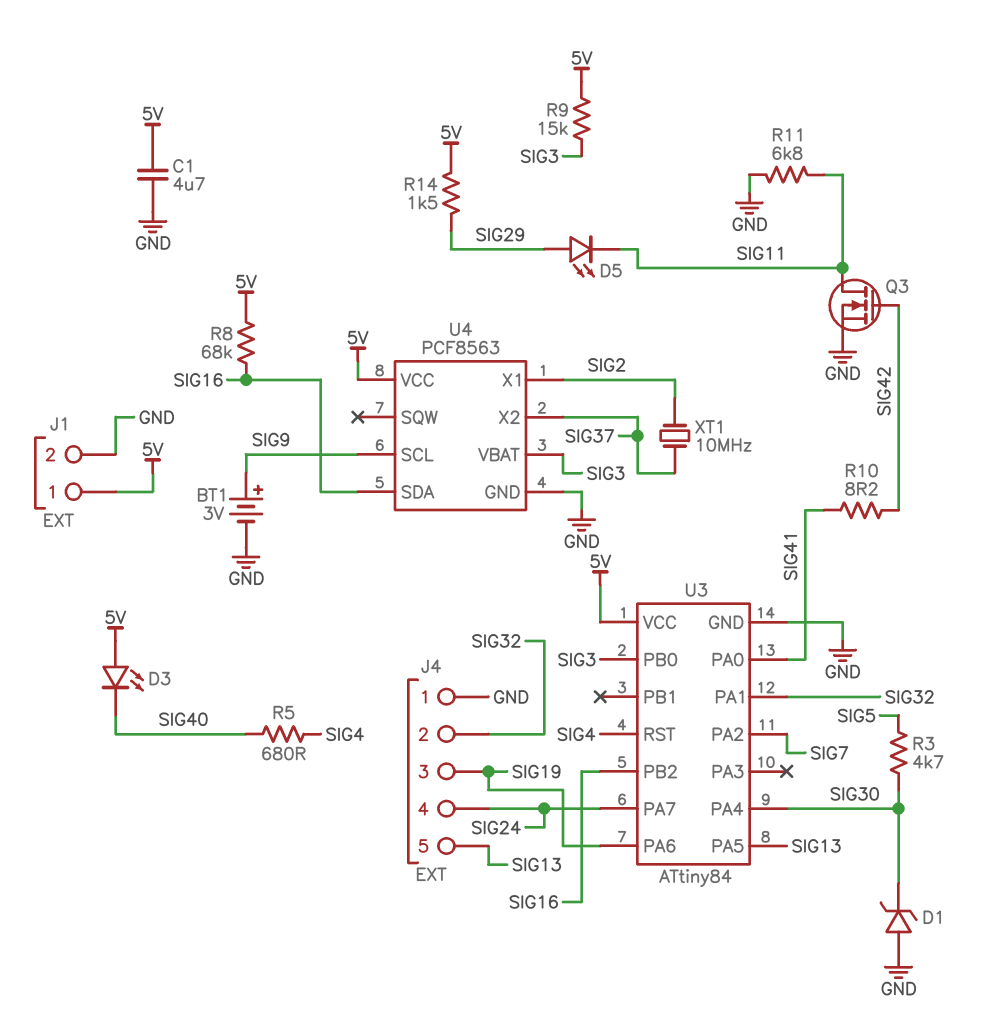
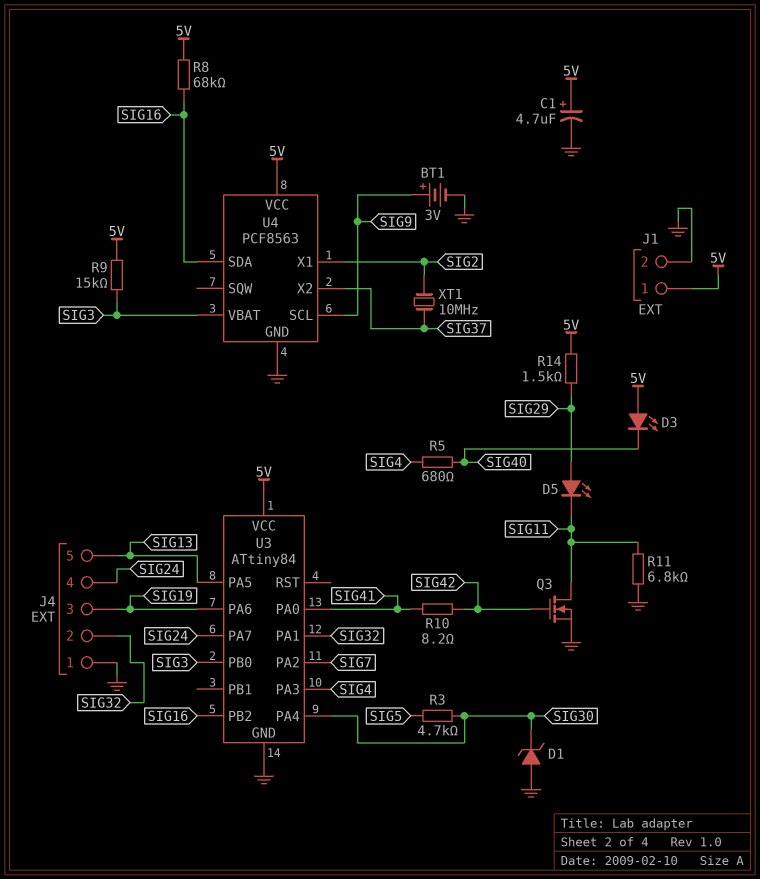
C1: 4.7uF (5V, GND) -> 4.7uF (plus 5V, minus GND)
U3 pin PA3: none -> SIG4
U3 pin RST: SIG4 -> none

